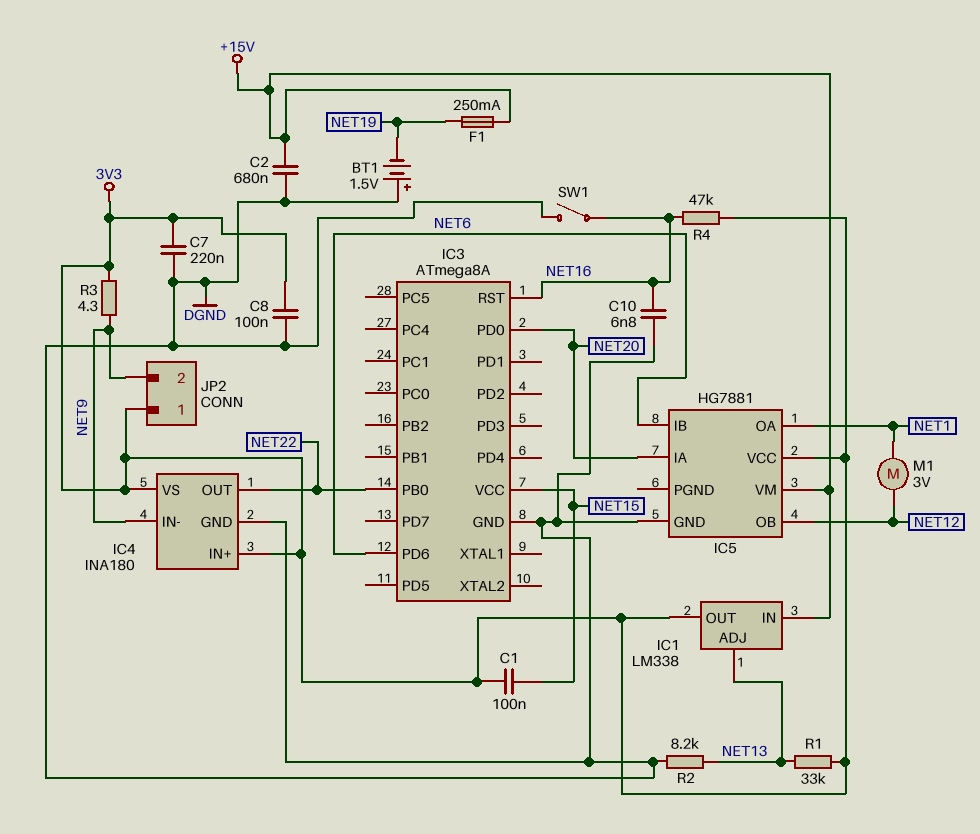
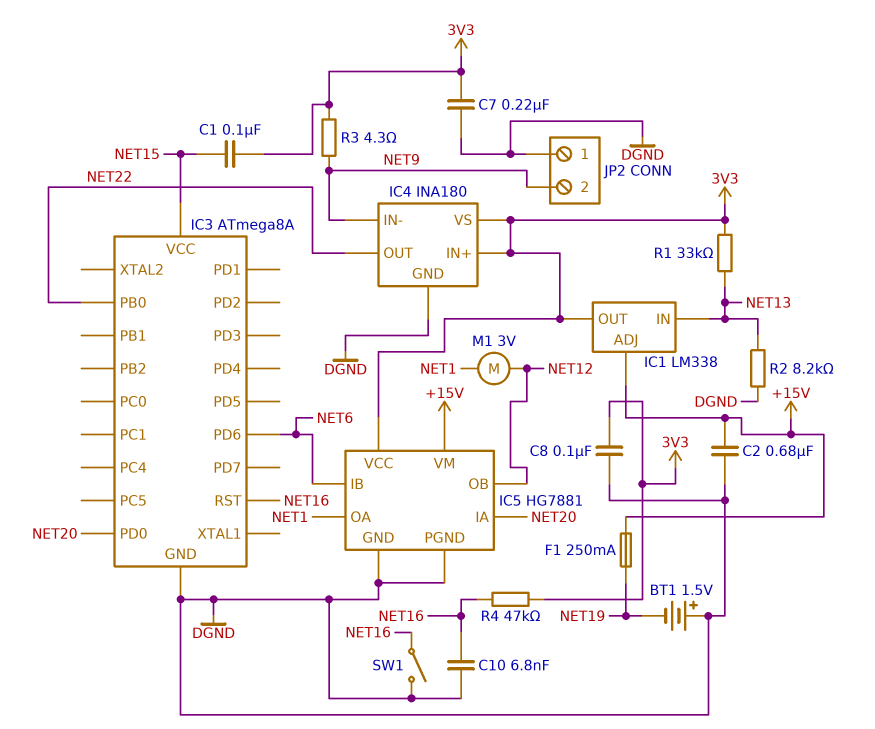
IC1 pin ADJ: NET13 -> +15V
IC1 pin IN: +15V -> NET13
IC5 pin PGND: none -> DGND
JP2 pin 1: 3V3 -> DGND

